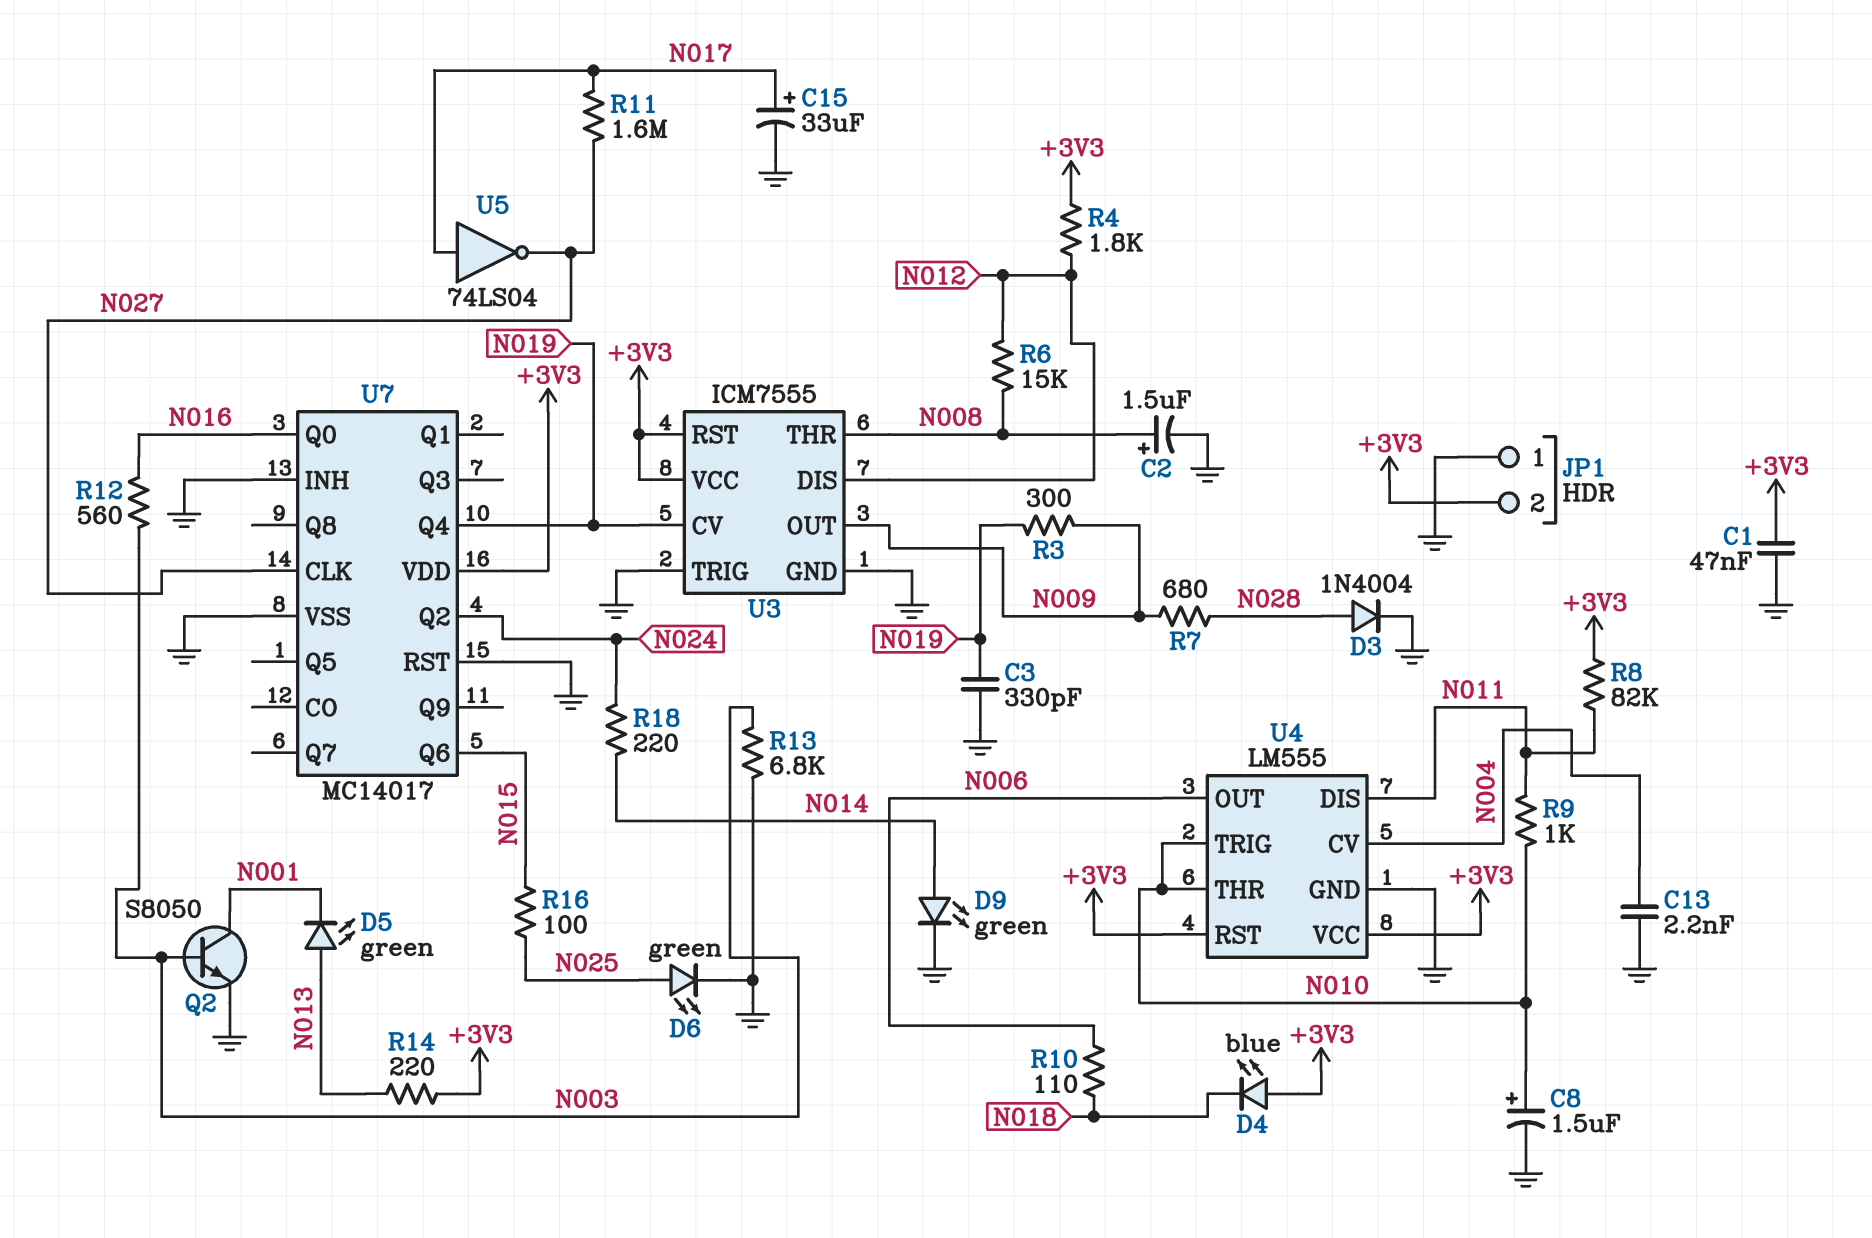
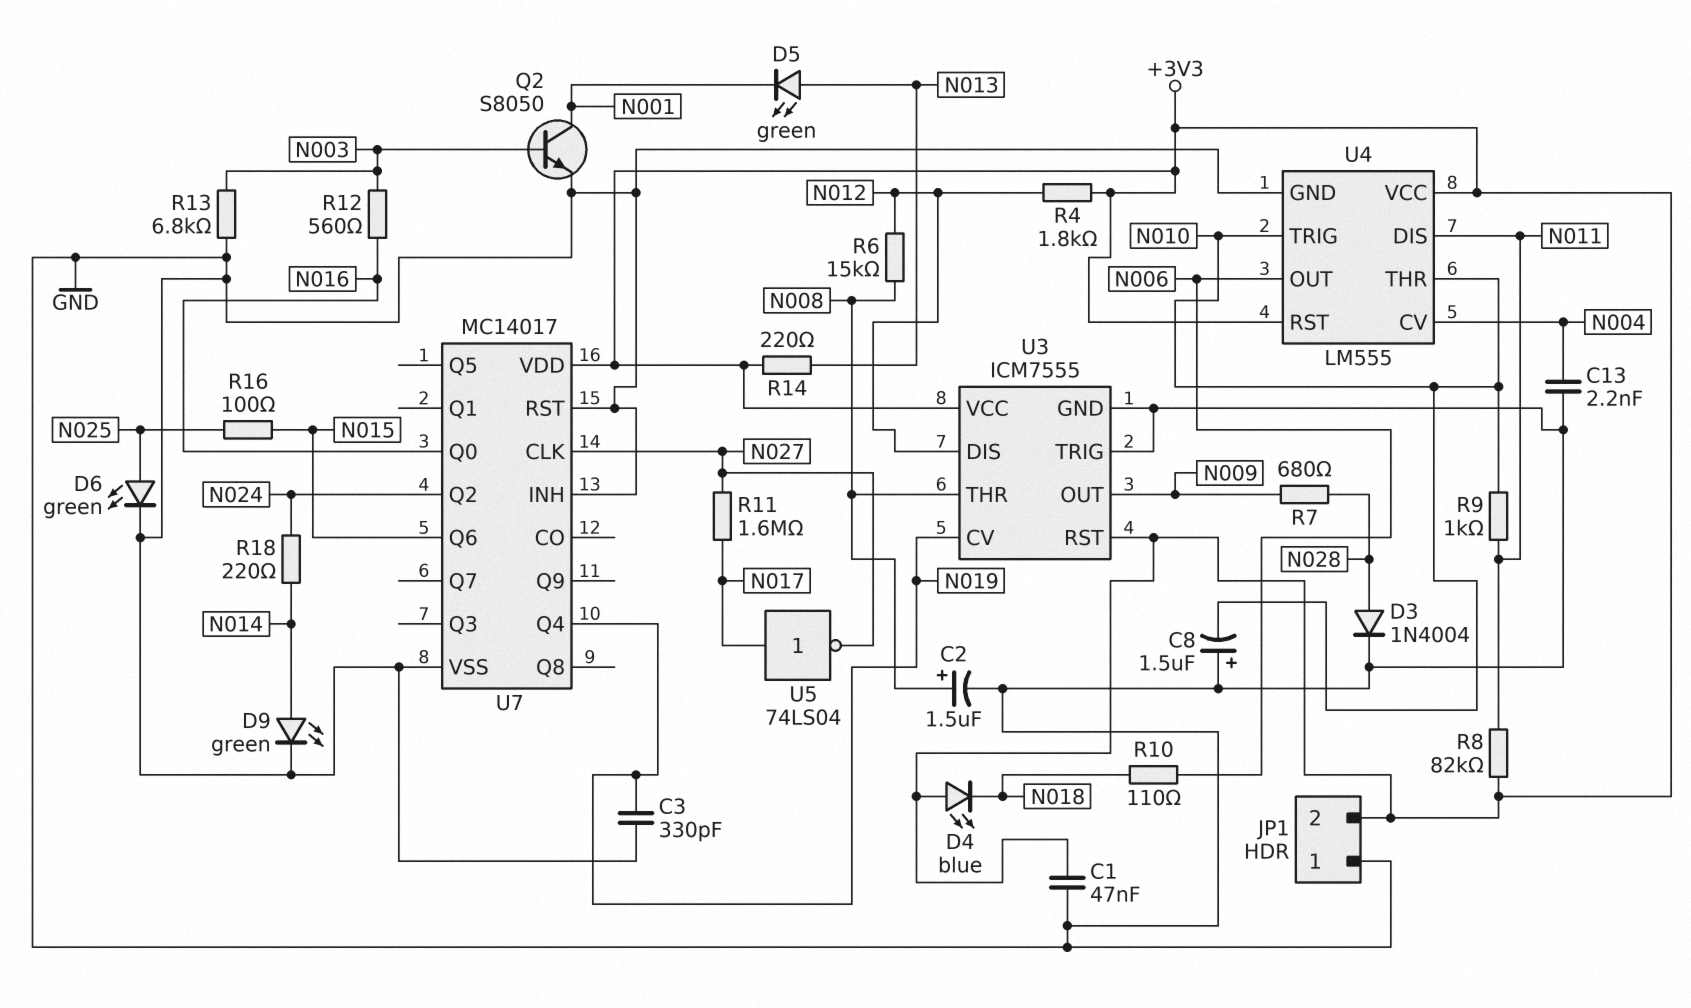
C8: 1.5uF (plus N010, minus GND) -> 1.5uF (plus GND, minus N010)
C15: 33uF (plus N017, minus GND) -> none
R3: 300 (N009, N019) -> none

